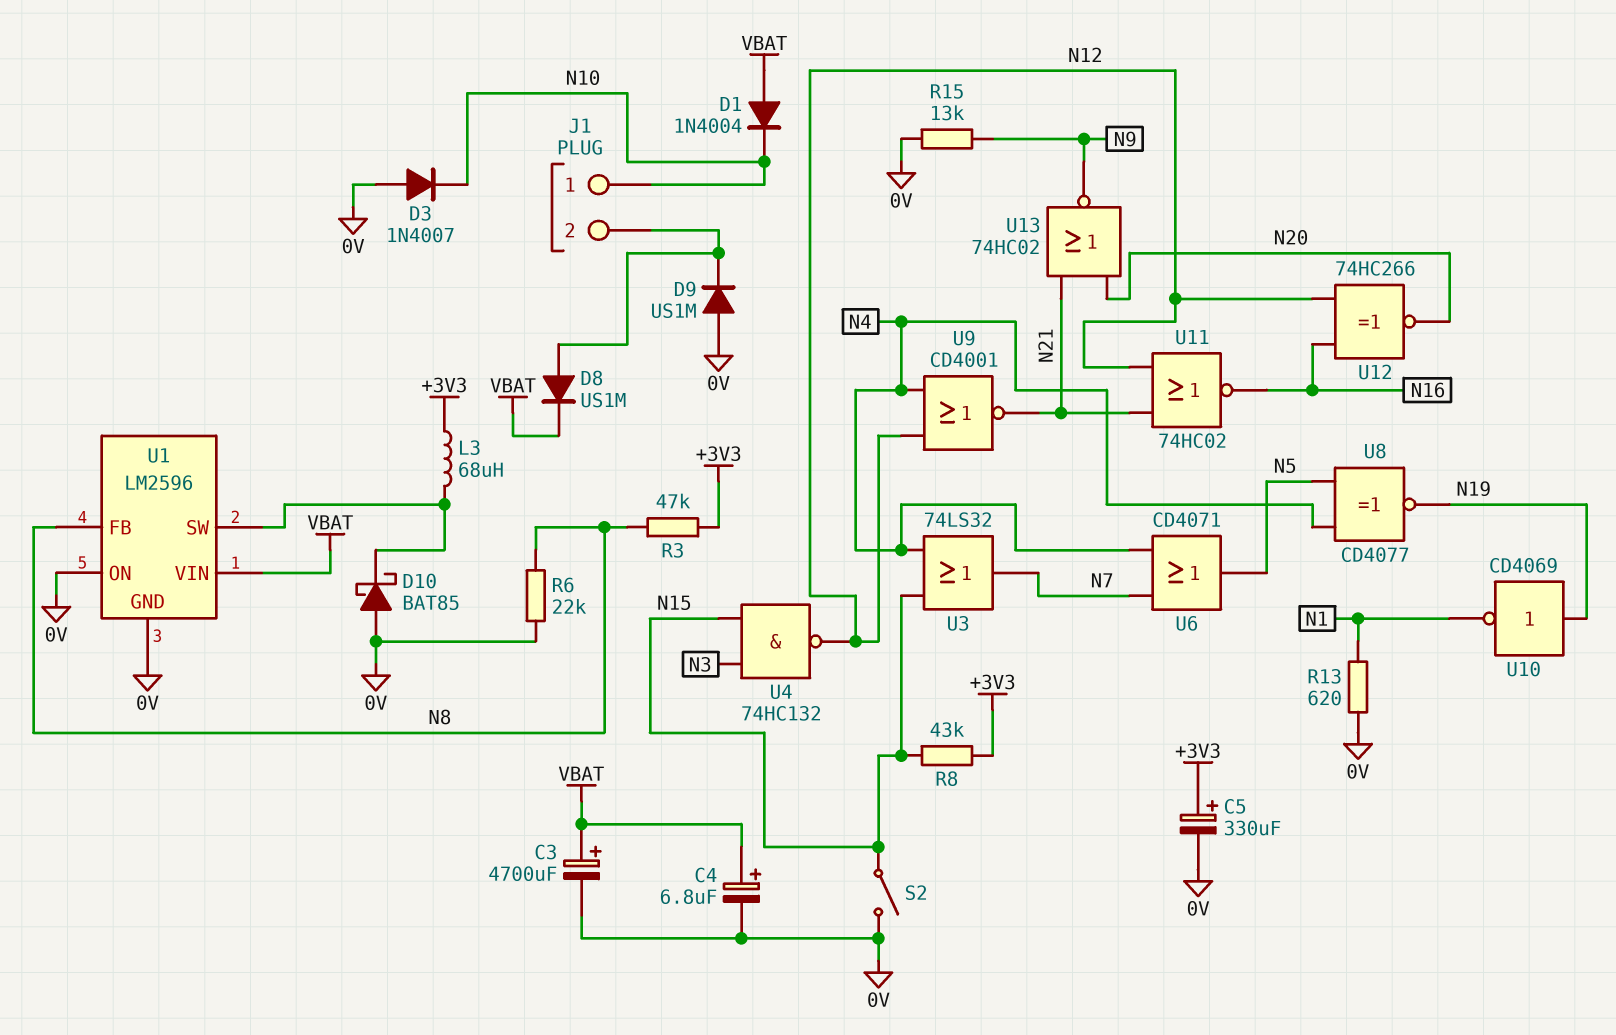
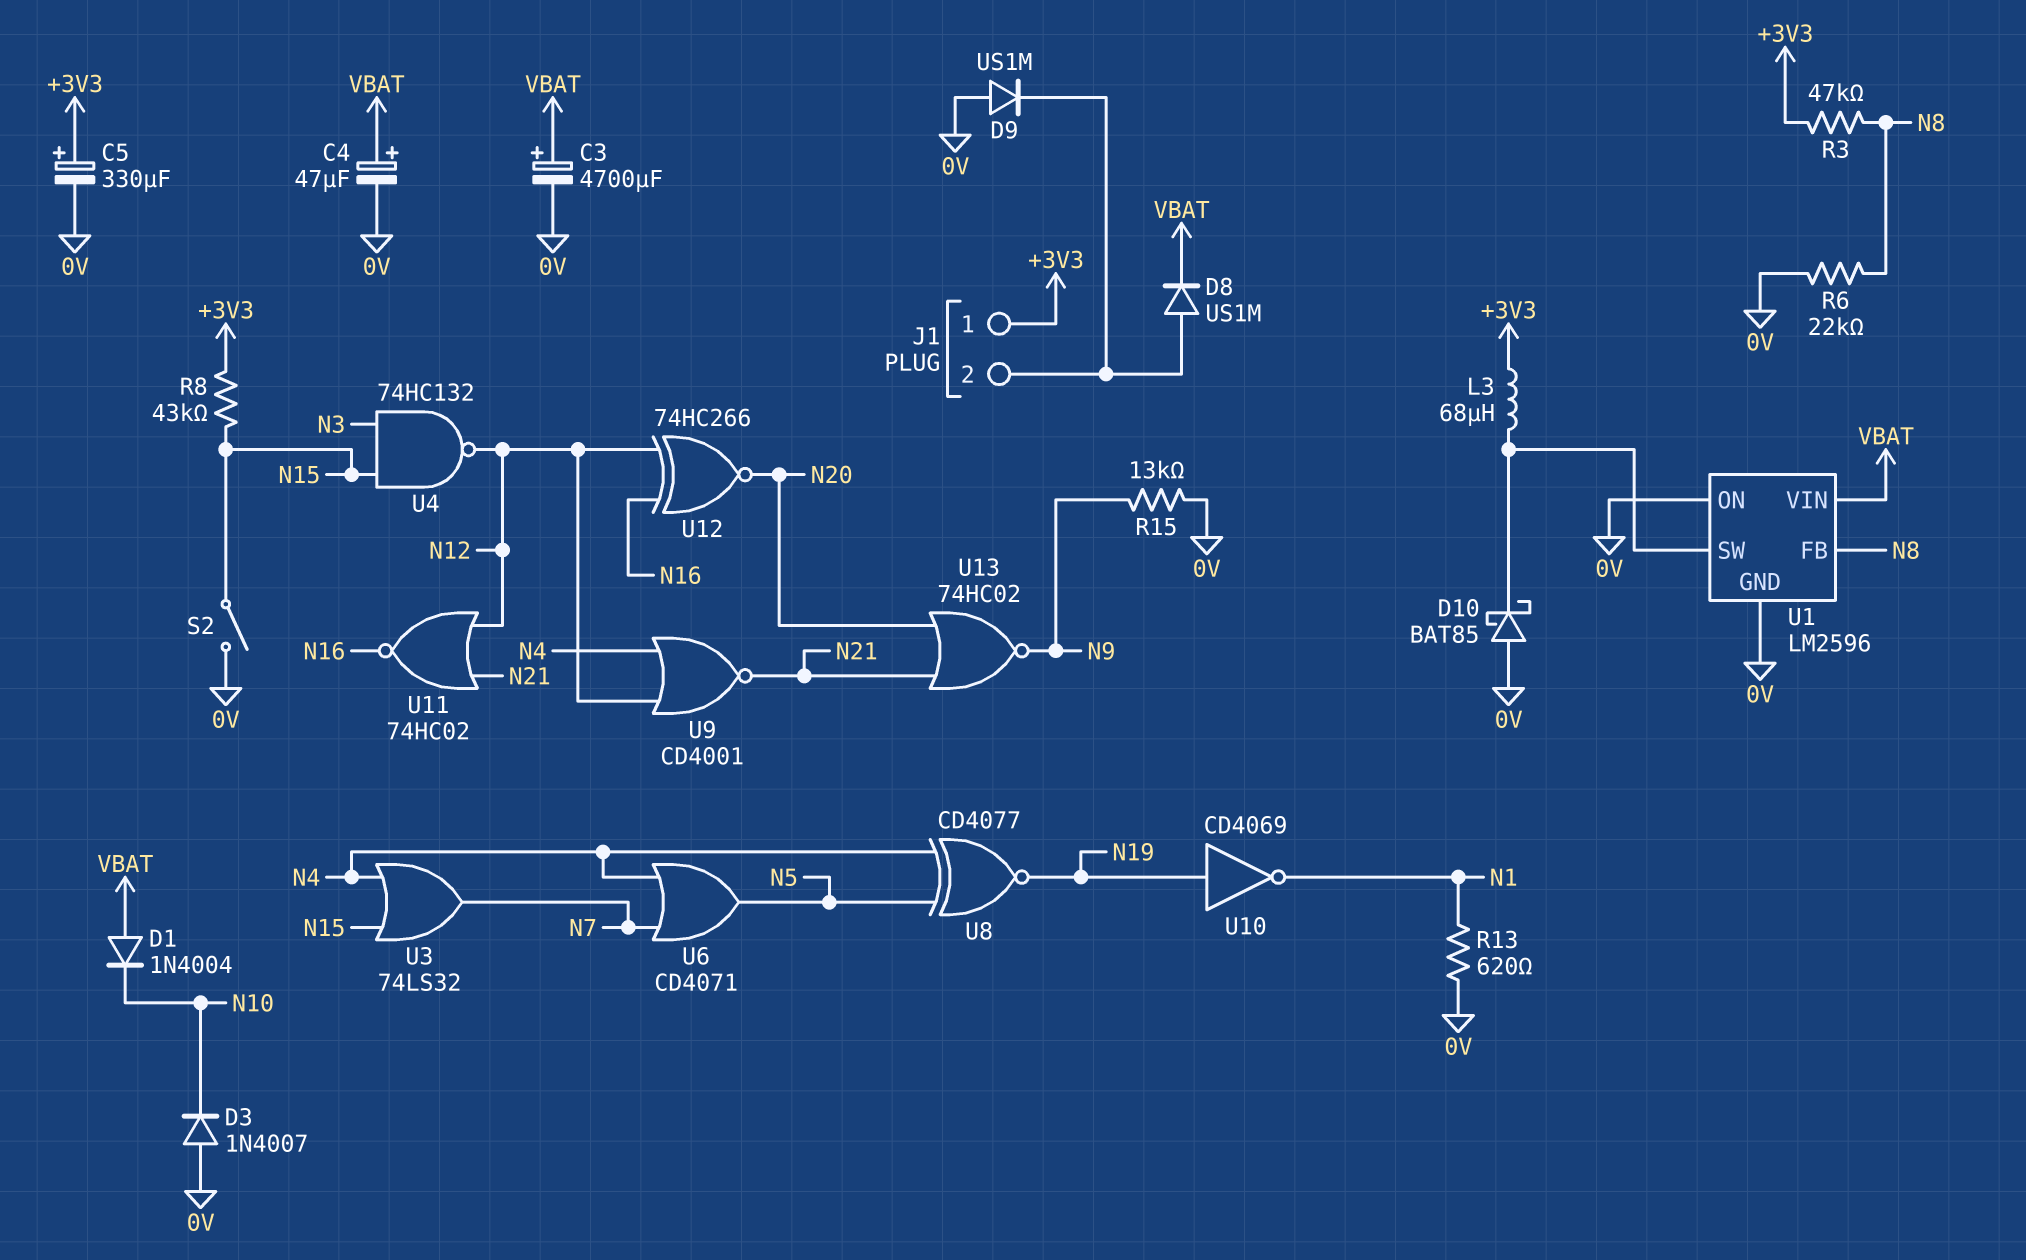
C4: 6.8uF (plus VBAT, minus 0V) -> 47uF (plus VBAT, minus 0V)
J1 pin 1: N10 -> +3V3

